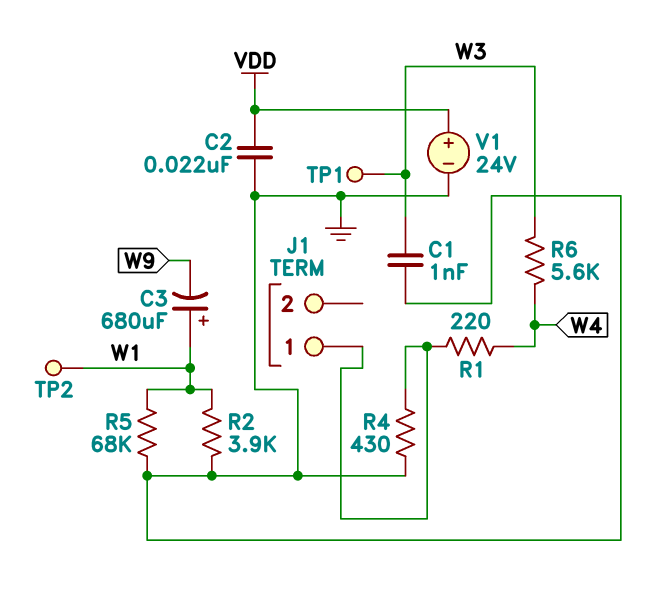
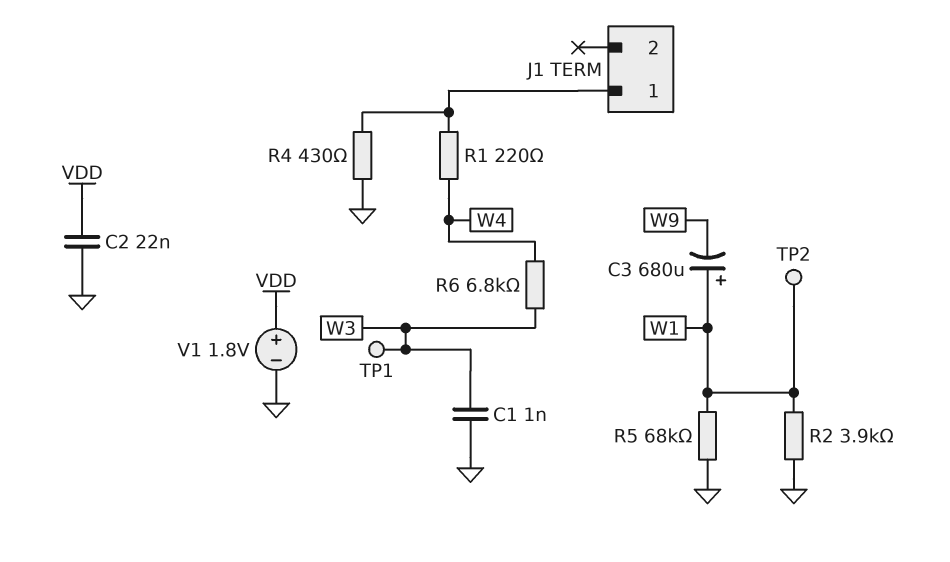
R6: 5.6k (W3, W4) -> 6.8k (W3, W4)
V1: 24V (plus VDD, minus GND) -> 1.8V (plus VDD, minus GND)

